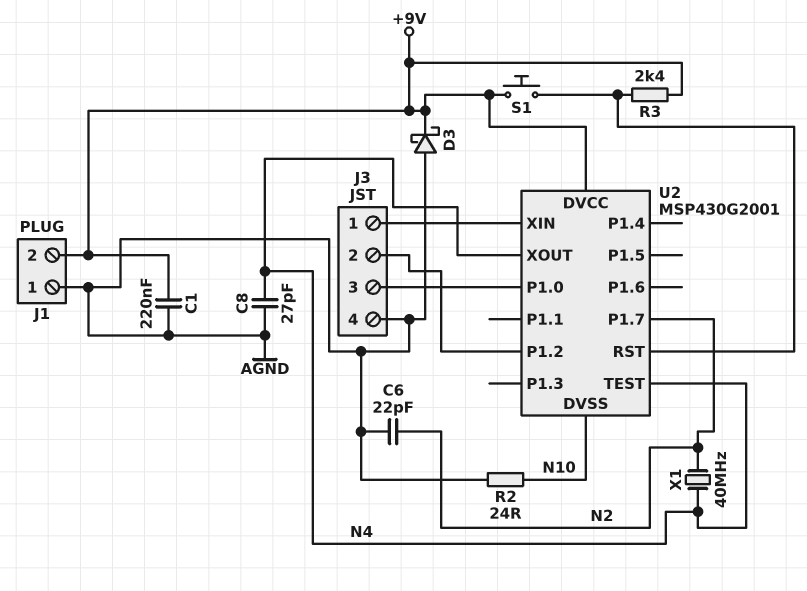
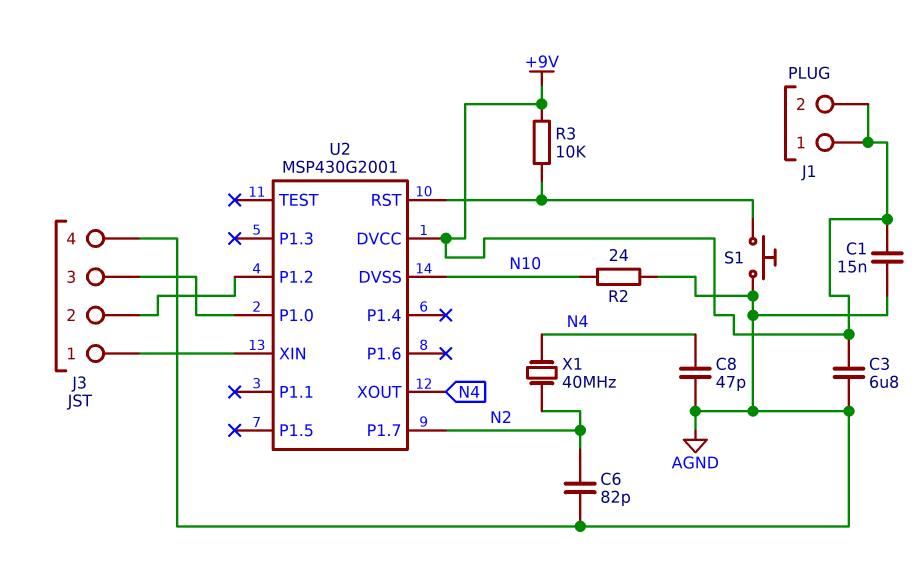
C1: 220nF (+9V, AGND) -> 15nF (+9V, AGND)
C3: none -> 6.8uF (+9V, AGND)
C6: 22pF (AGND, N2) -> 82pF (AGND, N2)
C8: 27pF (AGND, N4) -> 47pF (AGND, N4)
D3: schottky (A AGND, K +9V) -> none
J1 pin 1: AGND -> +9V
R3: 2.4k (+9V, U2/RST) -> 10k (+9V, U2/RST)
S1: button (+9V, U2/RST) -> button (AGND, U2/RST)
U2 pin TEST: N4 -> none

